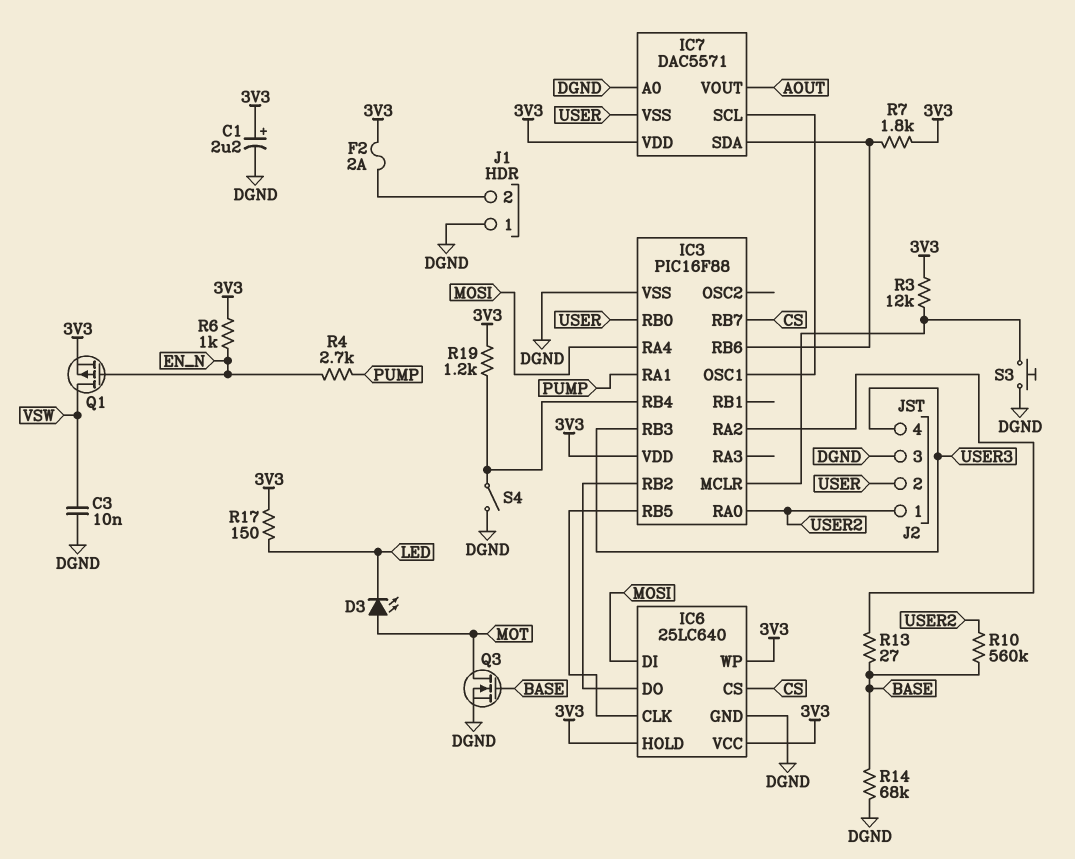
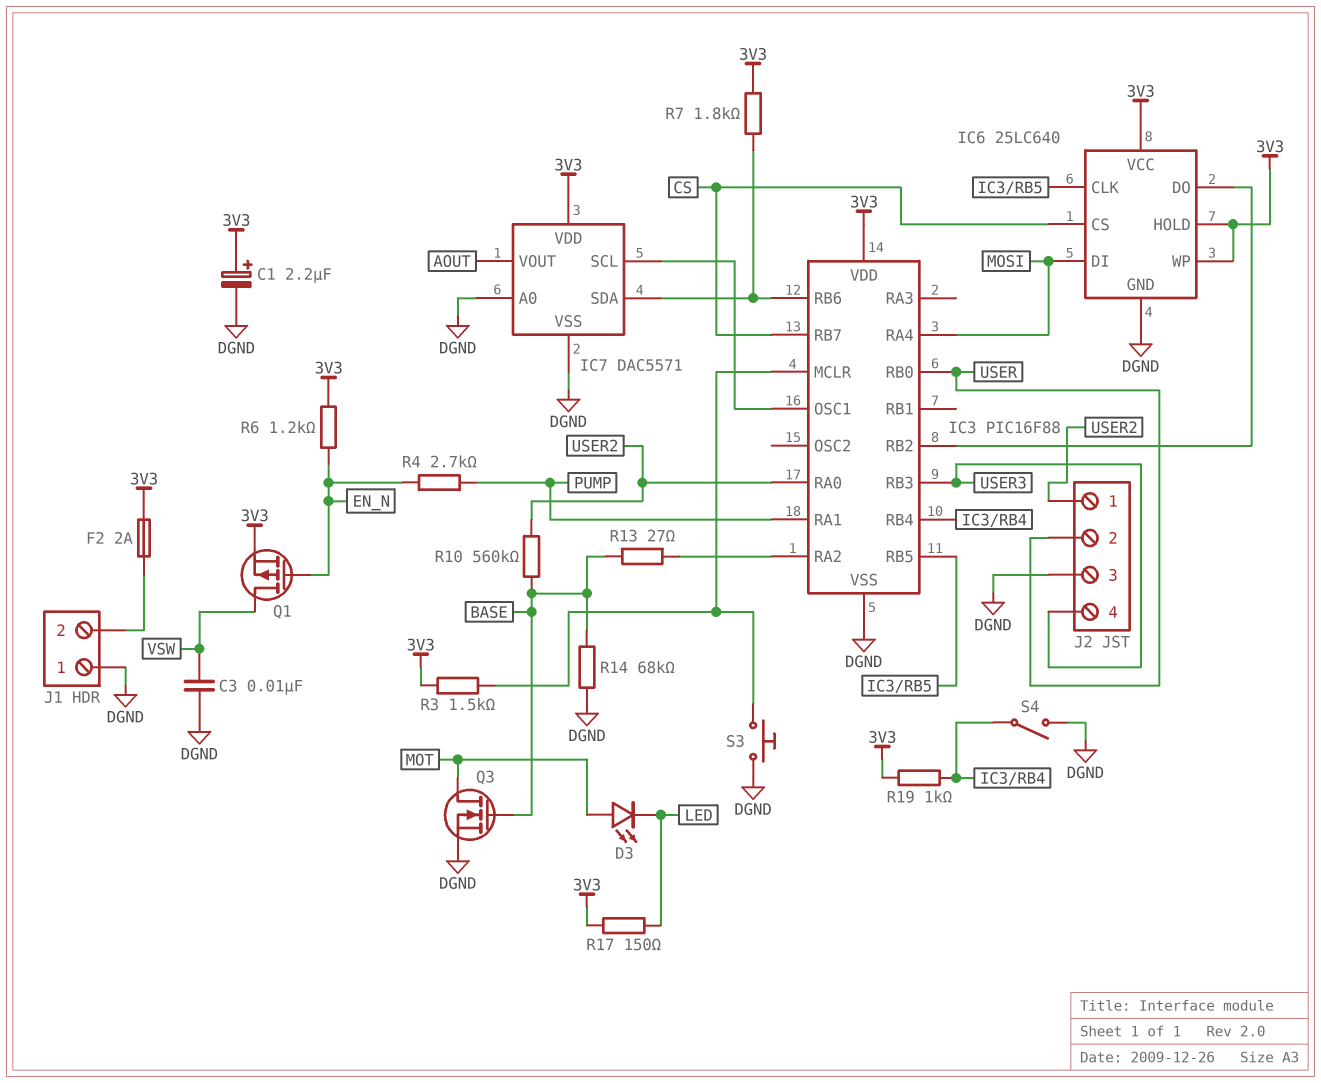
IC7 pin VSS: USER -> DGND
R3: 12k (3V3, IC3/MCLR) -> 1.5k (3V3, IC3/MCLR)
R6: 1k (3V3, EN_N) -> 1.2k (3V3, EN_N)
R19: 1.2k (3V3, IC3/RB4) -> 1k (3V3, IC3/RB4)

